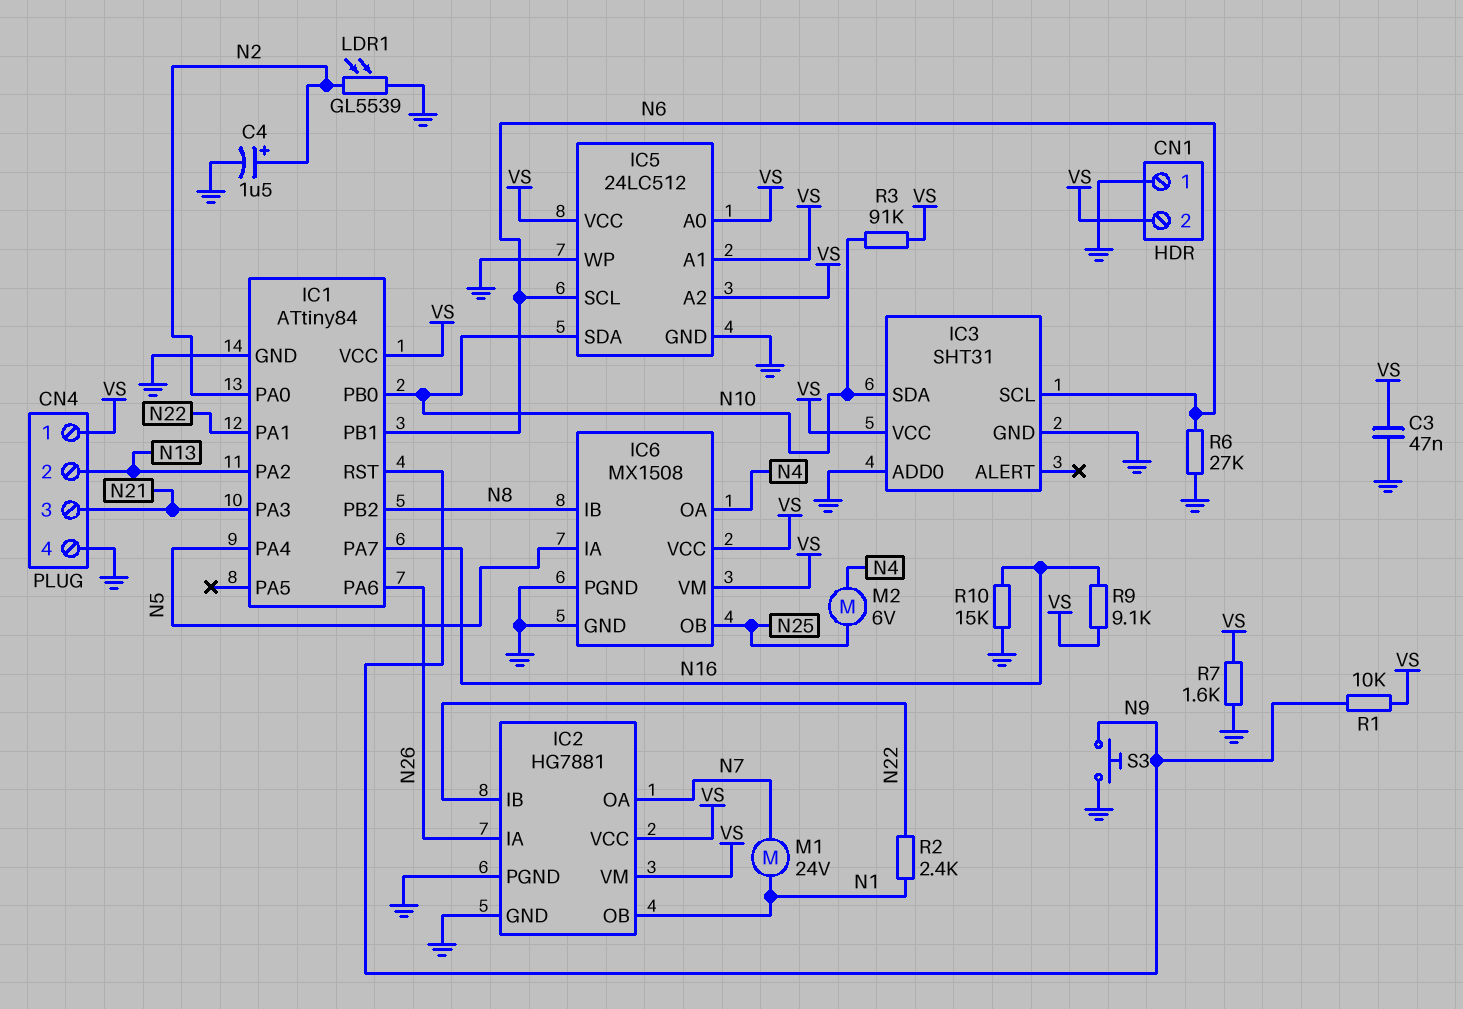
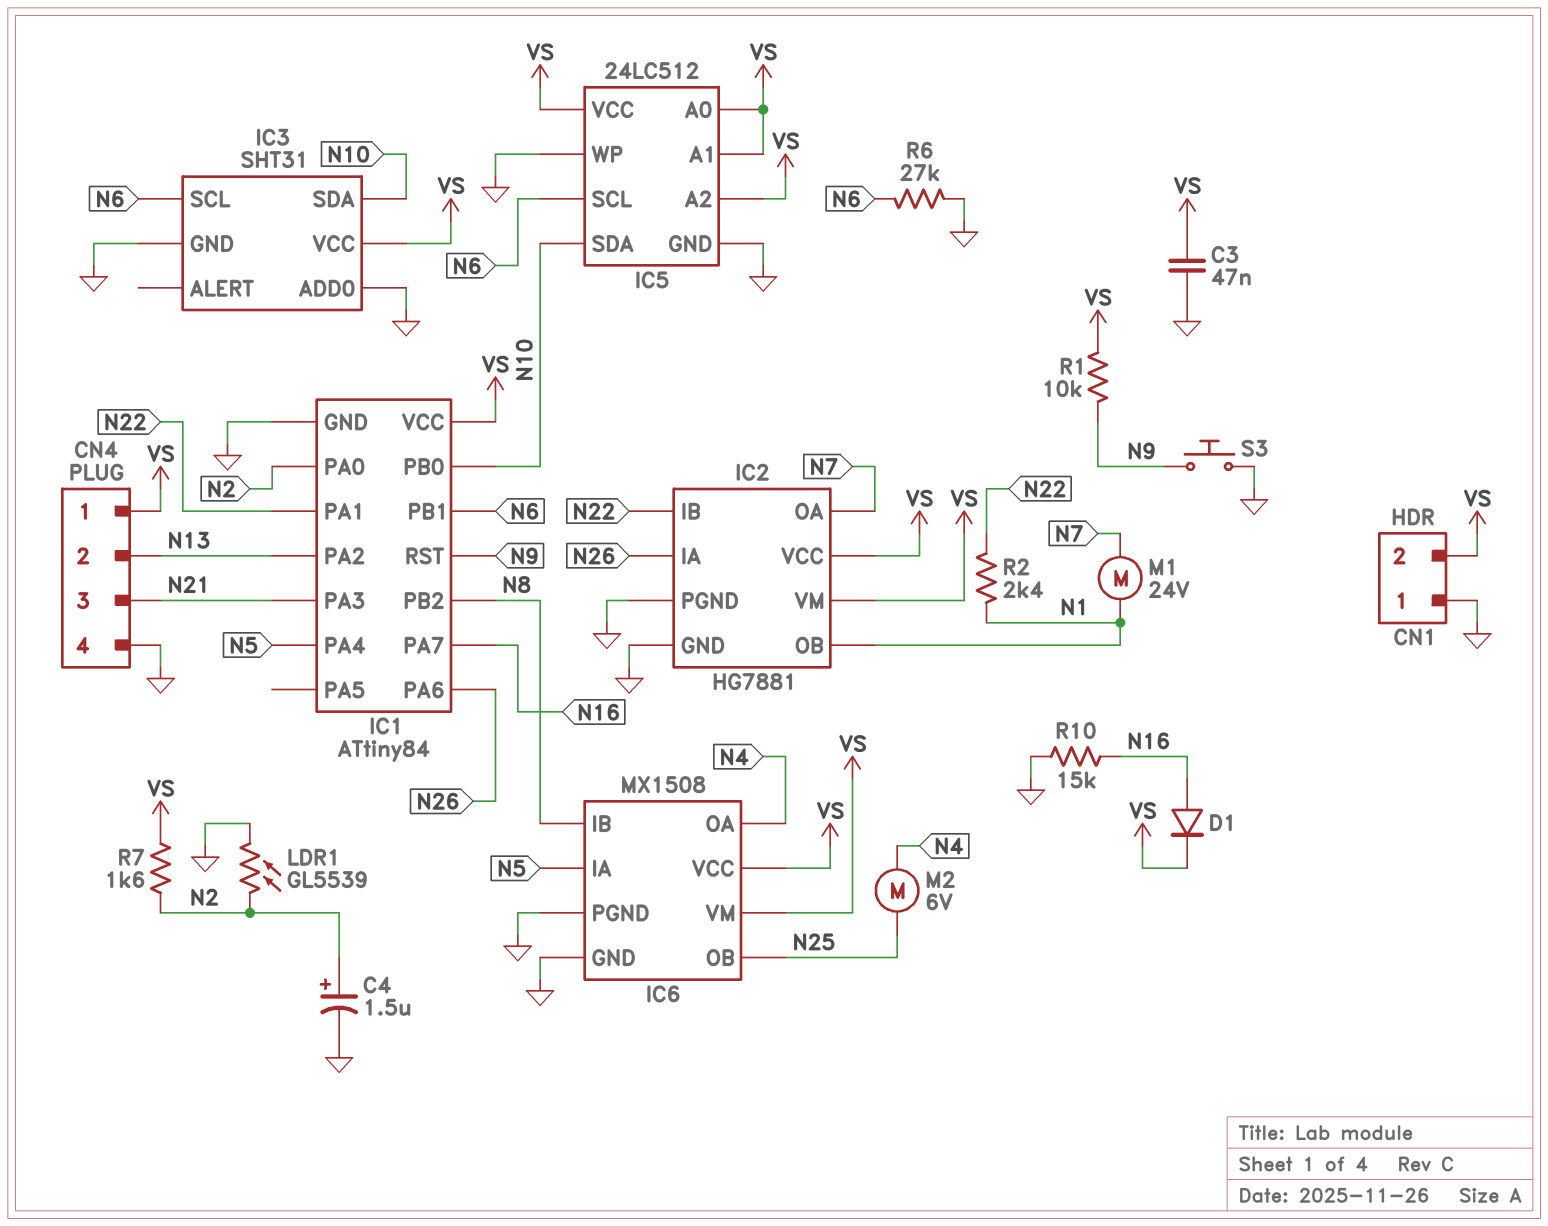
D1: none -> diode (A N16, K VS)
R3: 91k (N10, VS) -> none
R7: 1.6k (GND, VS) -> 1.6k (N2, VS)
R9: 9.1k (N16, VS) -> none

